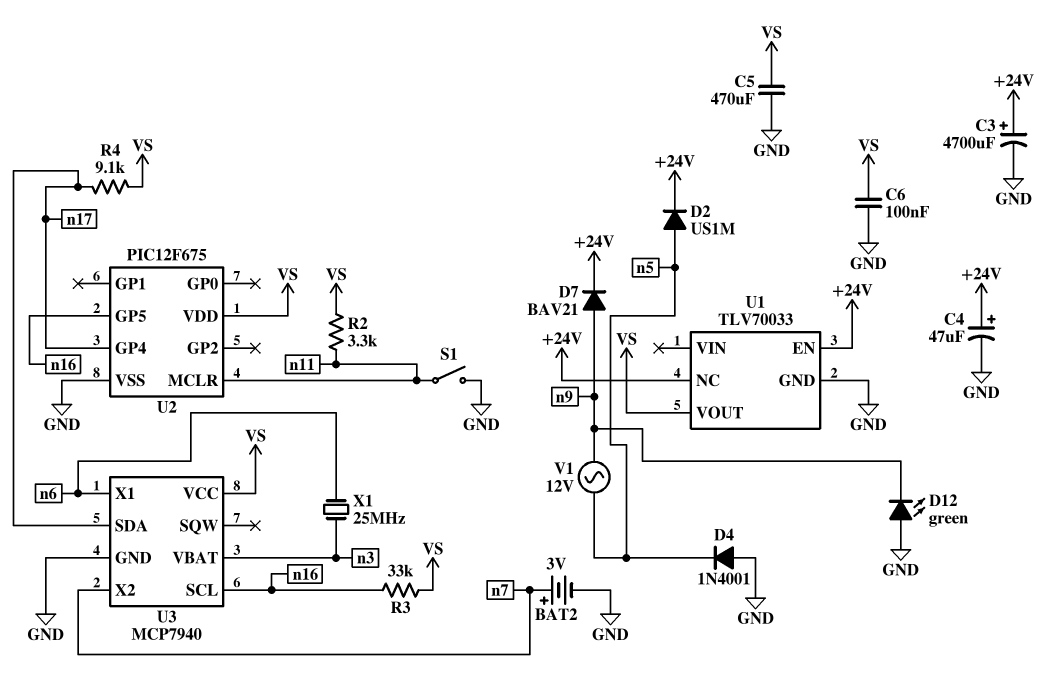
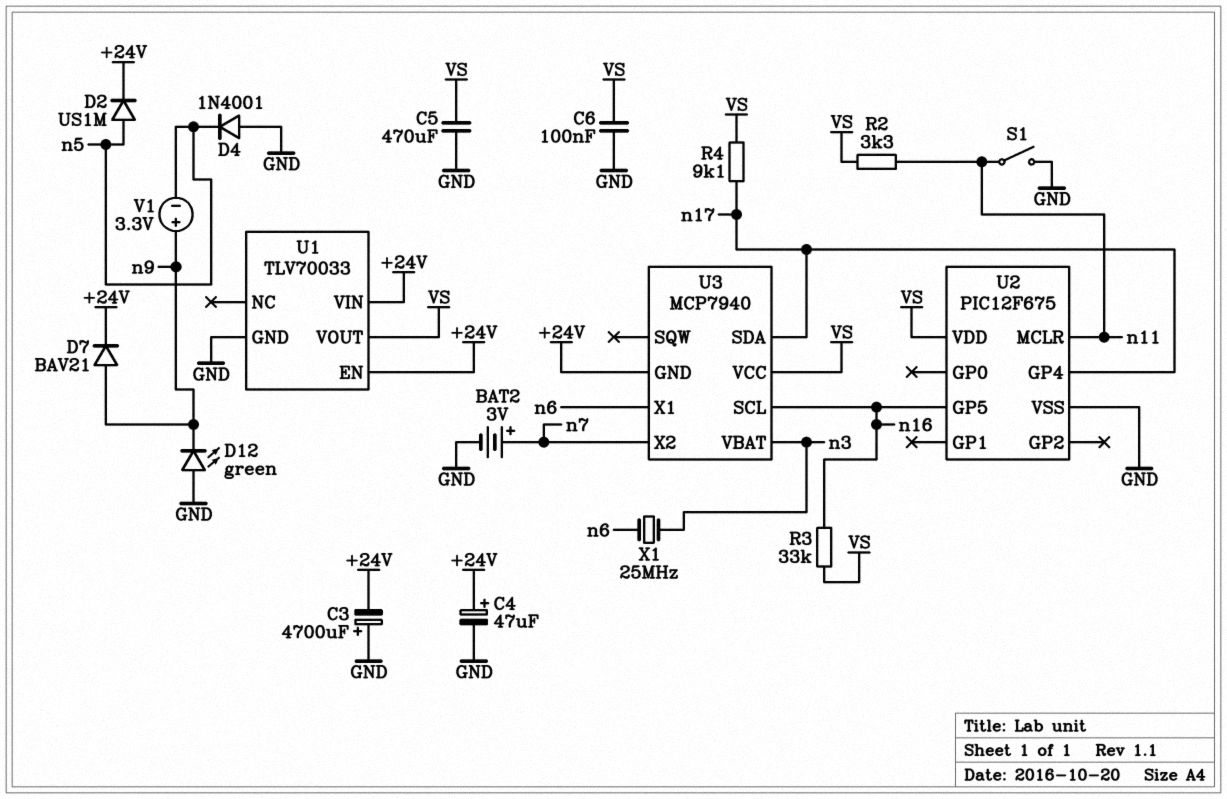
C3: 4700uF (plus +24V, minus GND) -> 4700uF (plus GND, minus +24V)
U1 pin NC: +24V -> none
U1 pin VIN: none -> +24V
U3 pin GND: GND -> +24V
V1: AC 12V (n5, n9) -> 3.3V (plus n9, minus n5)

